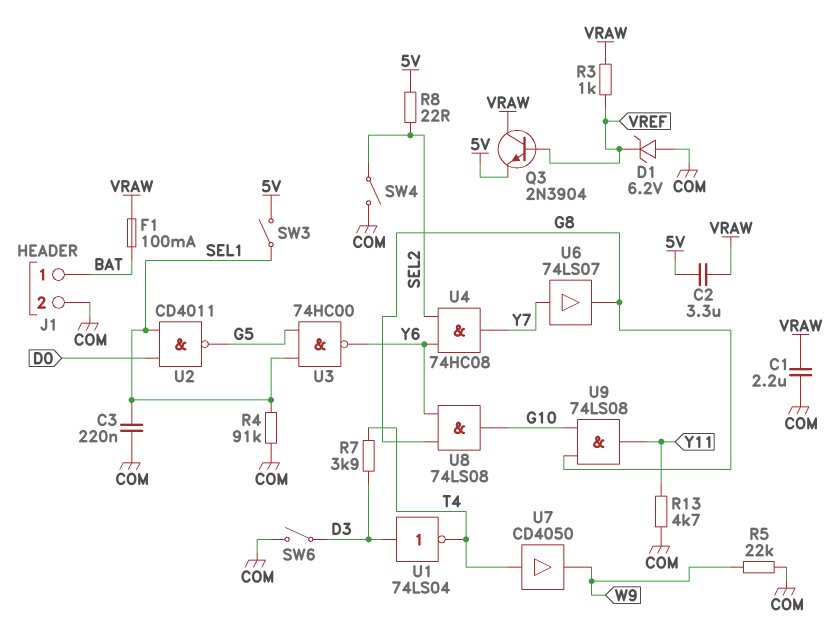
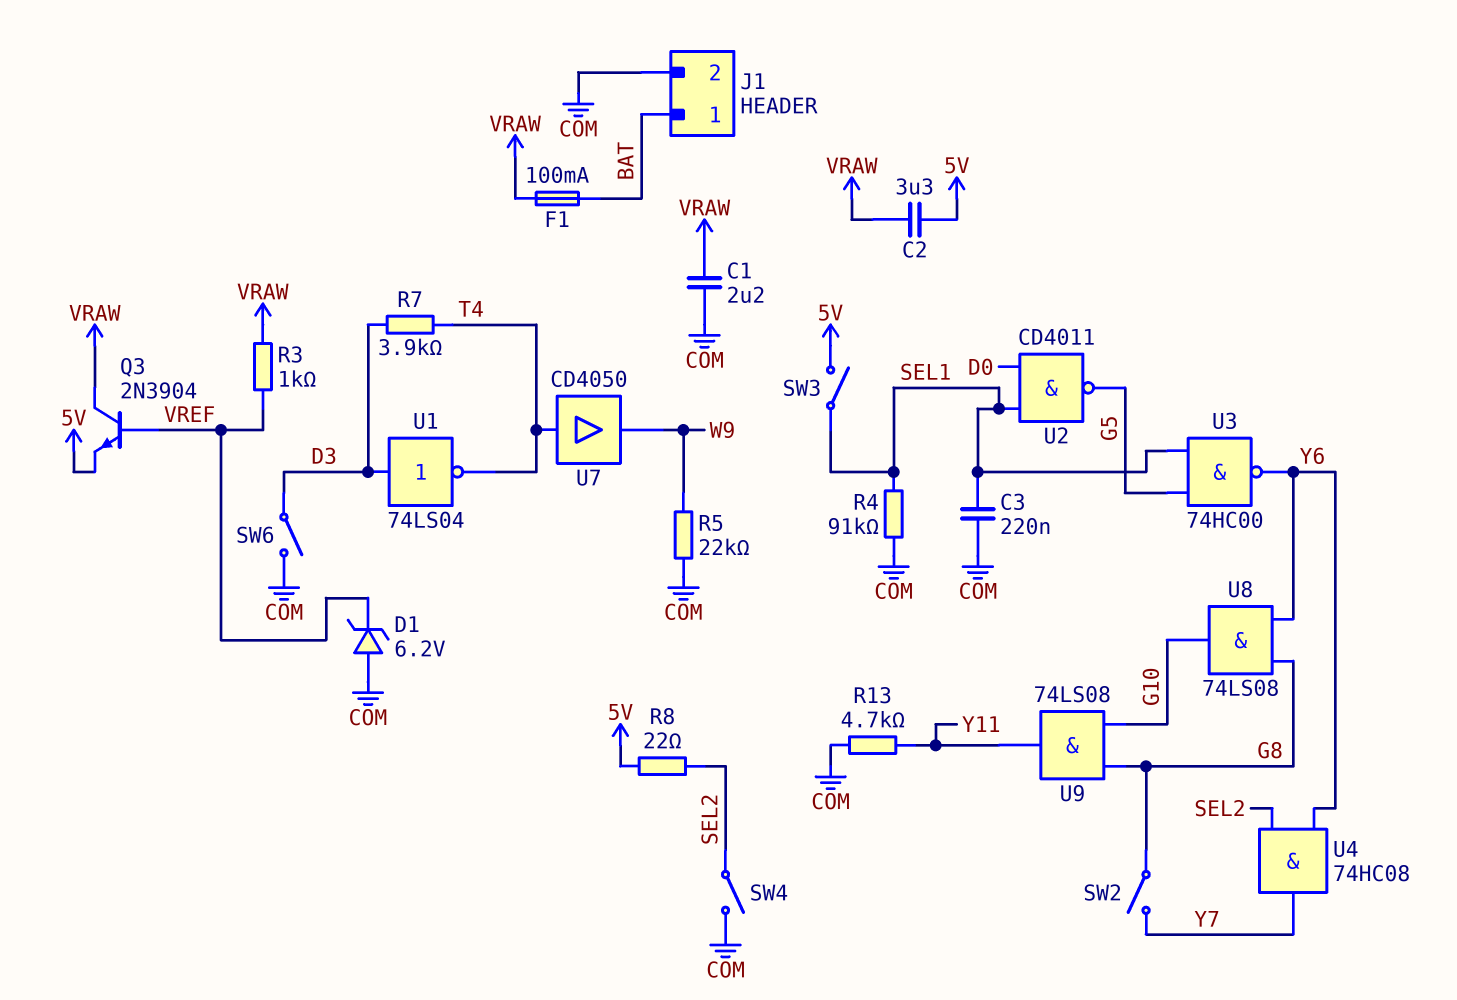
SW2: none -> switch (G8, Y7)
U6: buffer 74LS07 (in Y7, out G8) -> none

